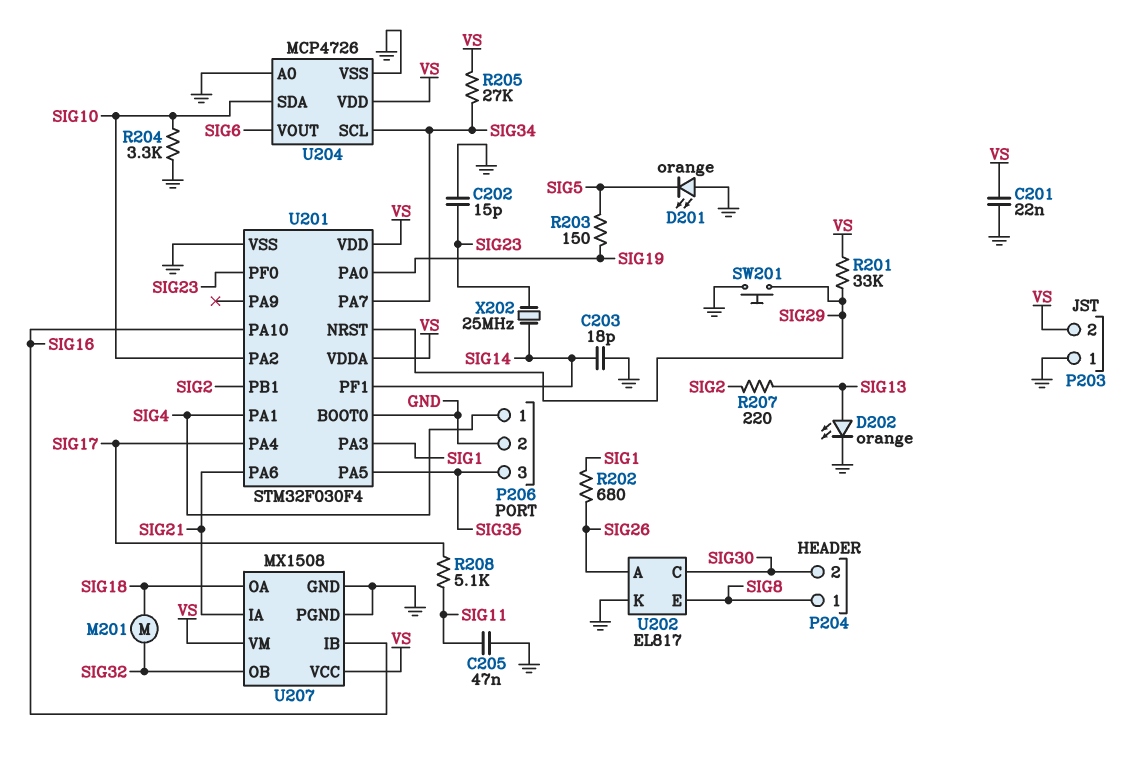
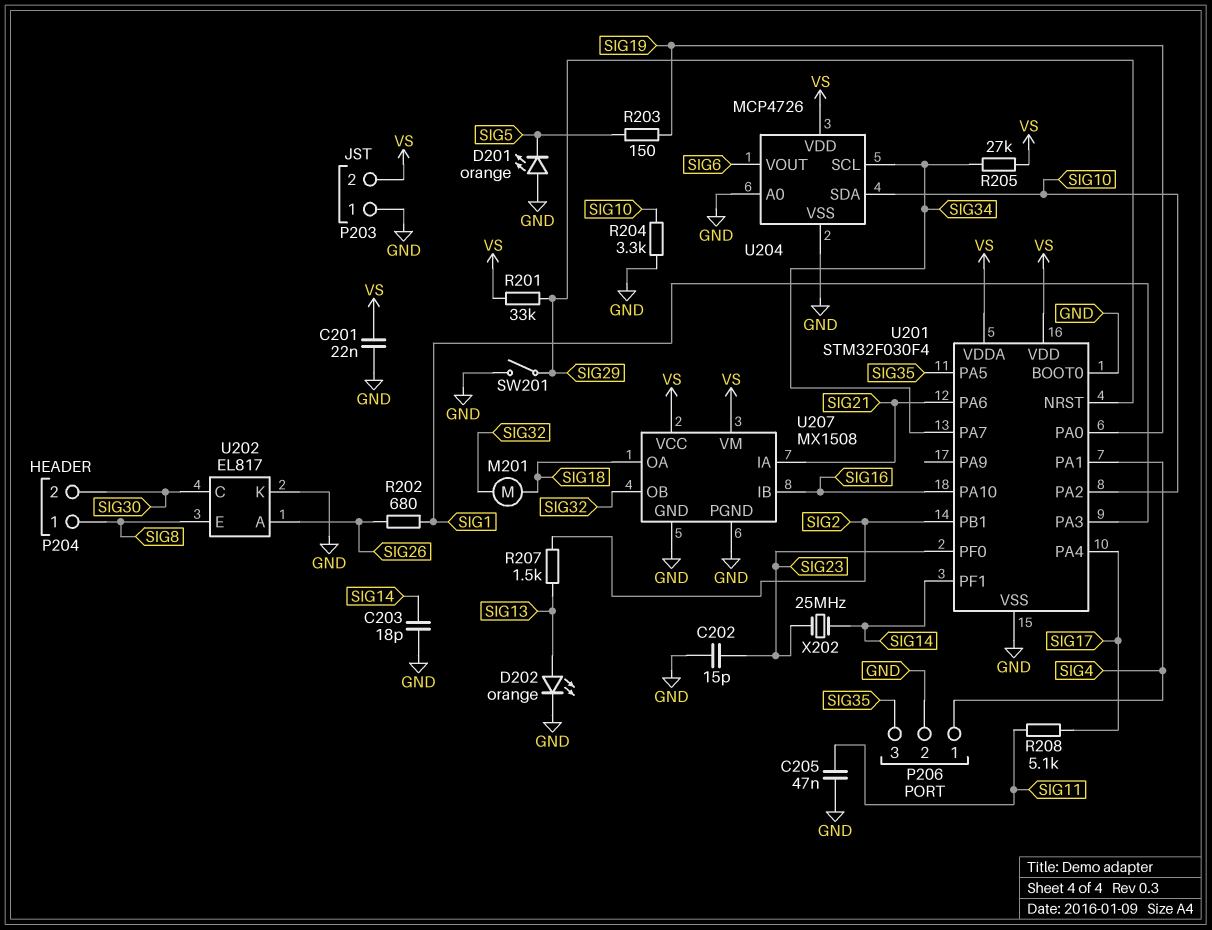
R207: 220 (SIG2, SIG13) -> 1.5k (SIG2, SIG13)
SW201: button (GND, SIG29) -> switch (GND, SIG29)

